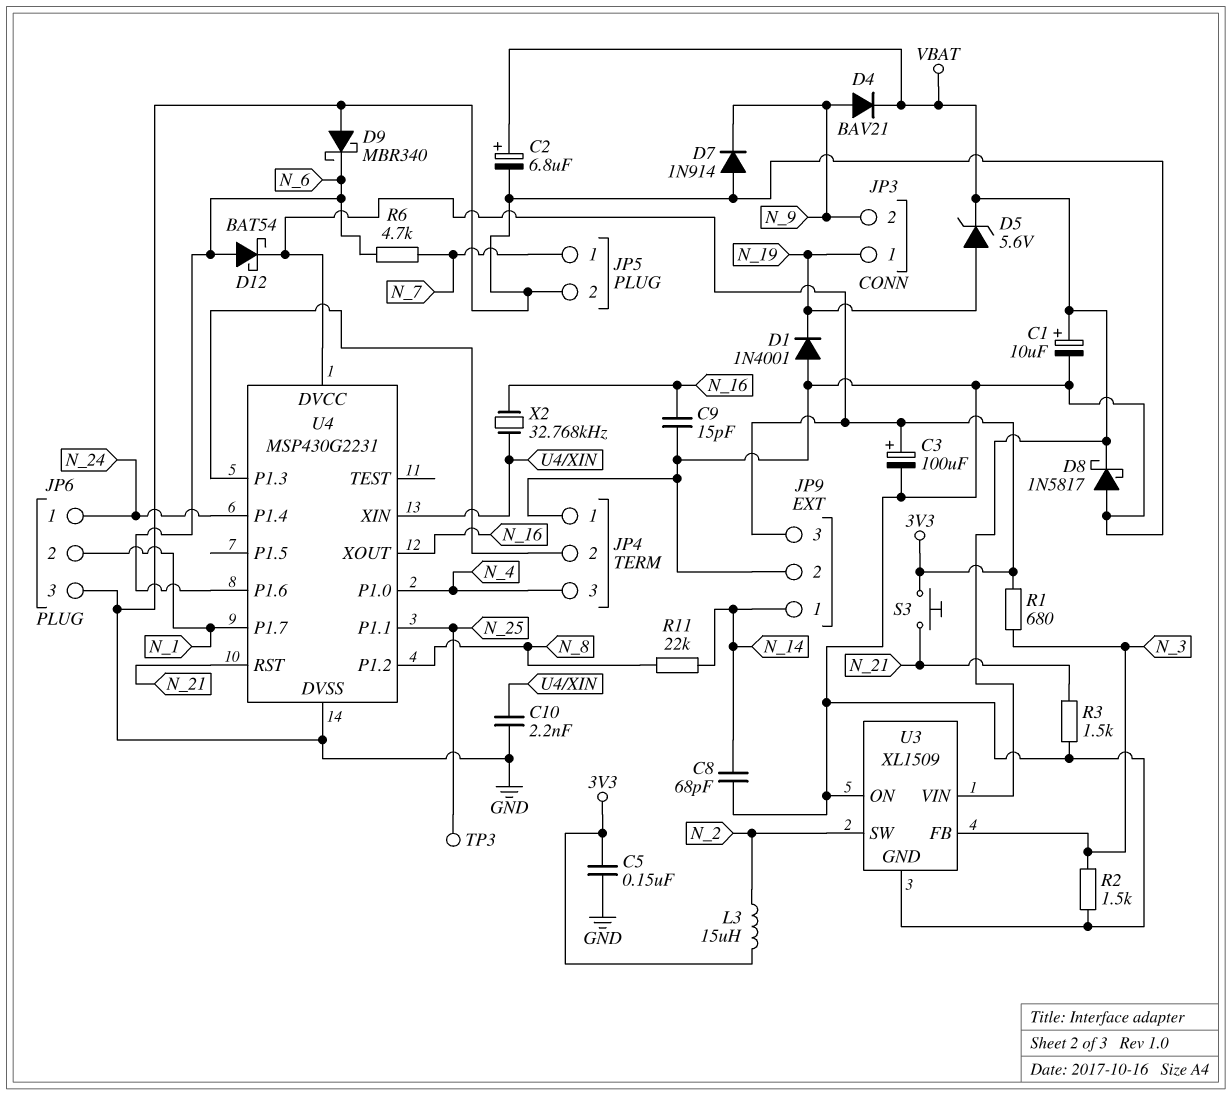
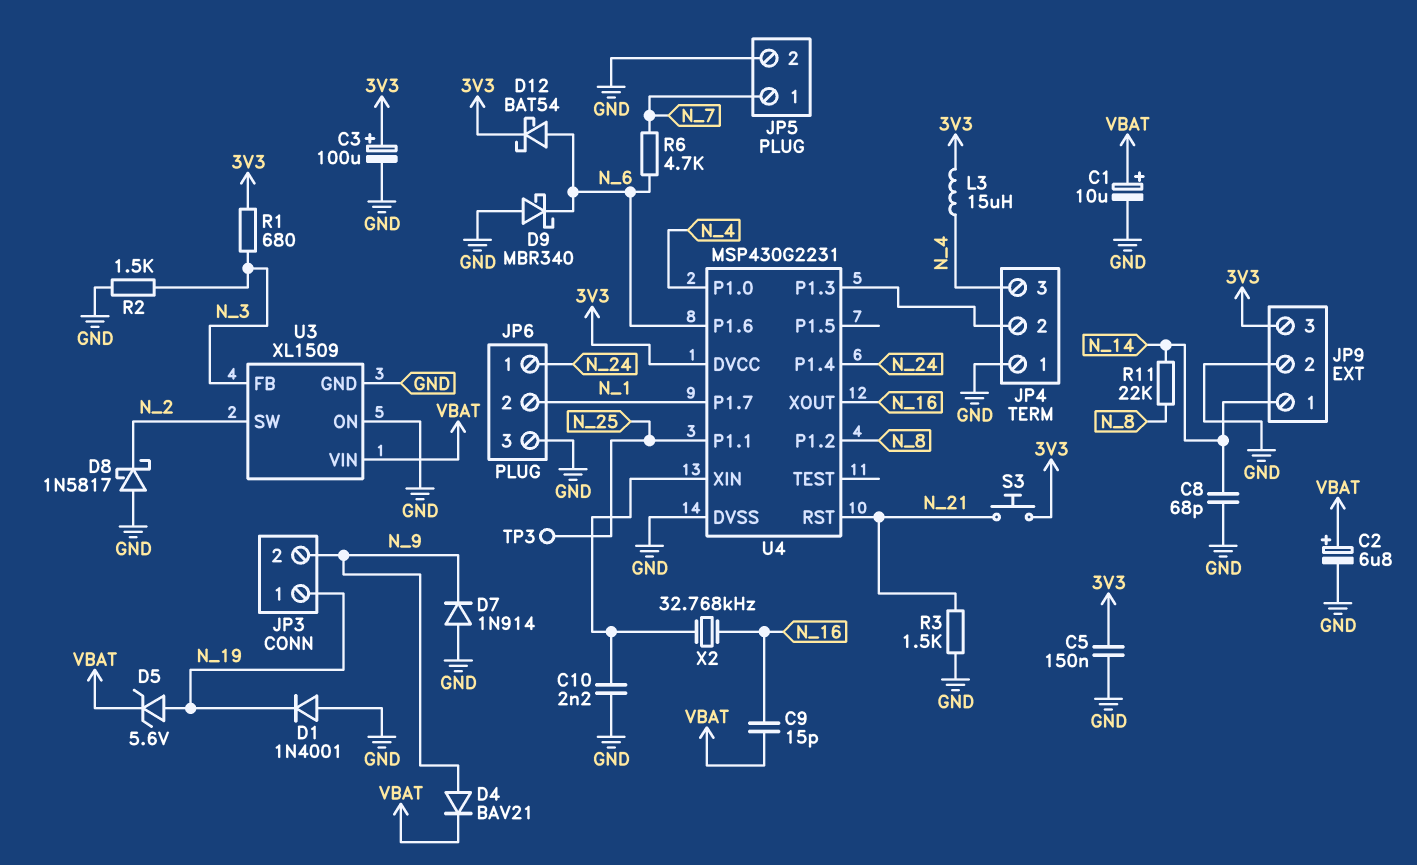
C9: 15pF (GND, N_16) -> 15pF (N_16, VBAT)
D8: schottky 1N5817 (A GND, K VBAT) -> schottky 1N5817 (A GND, K N_2)
L3: 15uH (3V3, N_2) -> 15uH (3V3, N_4)

